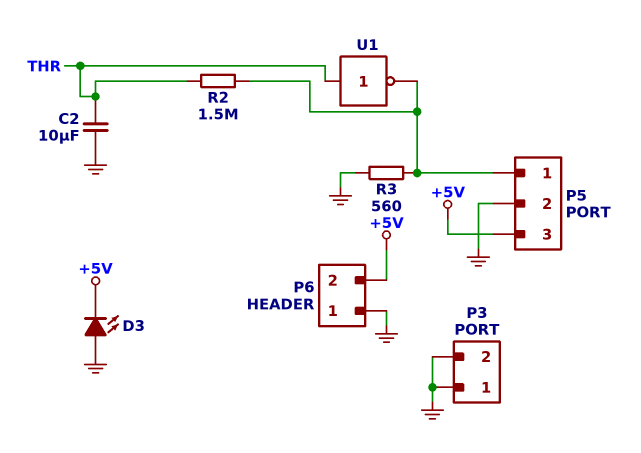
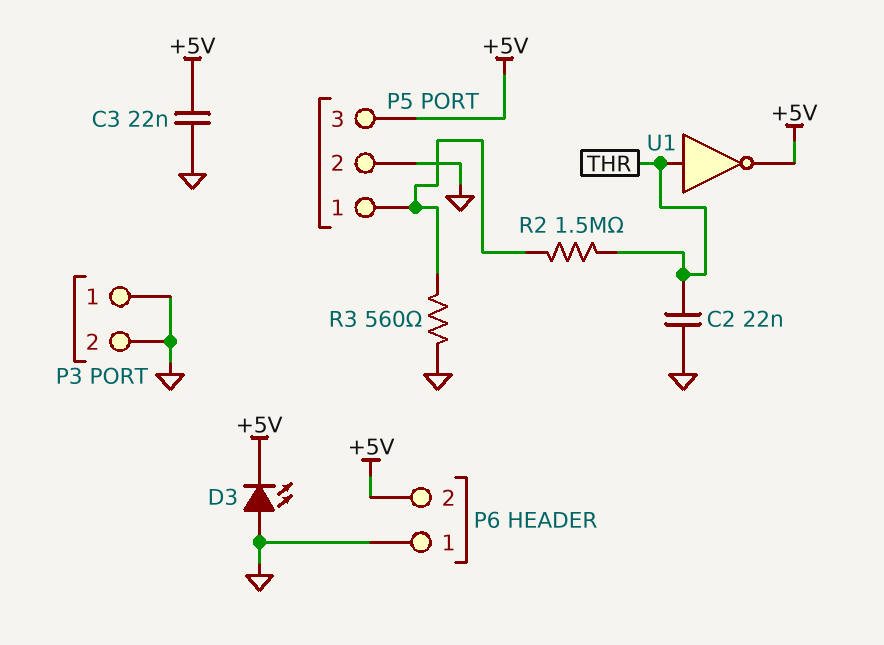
C2: 10uF (GND, THR) -> 22nF (GND, THR)
C3: none -> 22nF (+5V, GND)
U1: NOT (in THR, out P5/1) -> NOT (in THR, out +5V)

